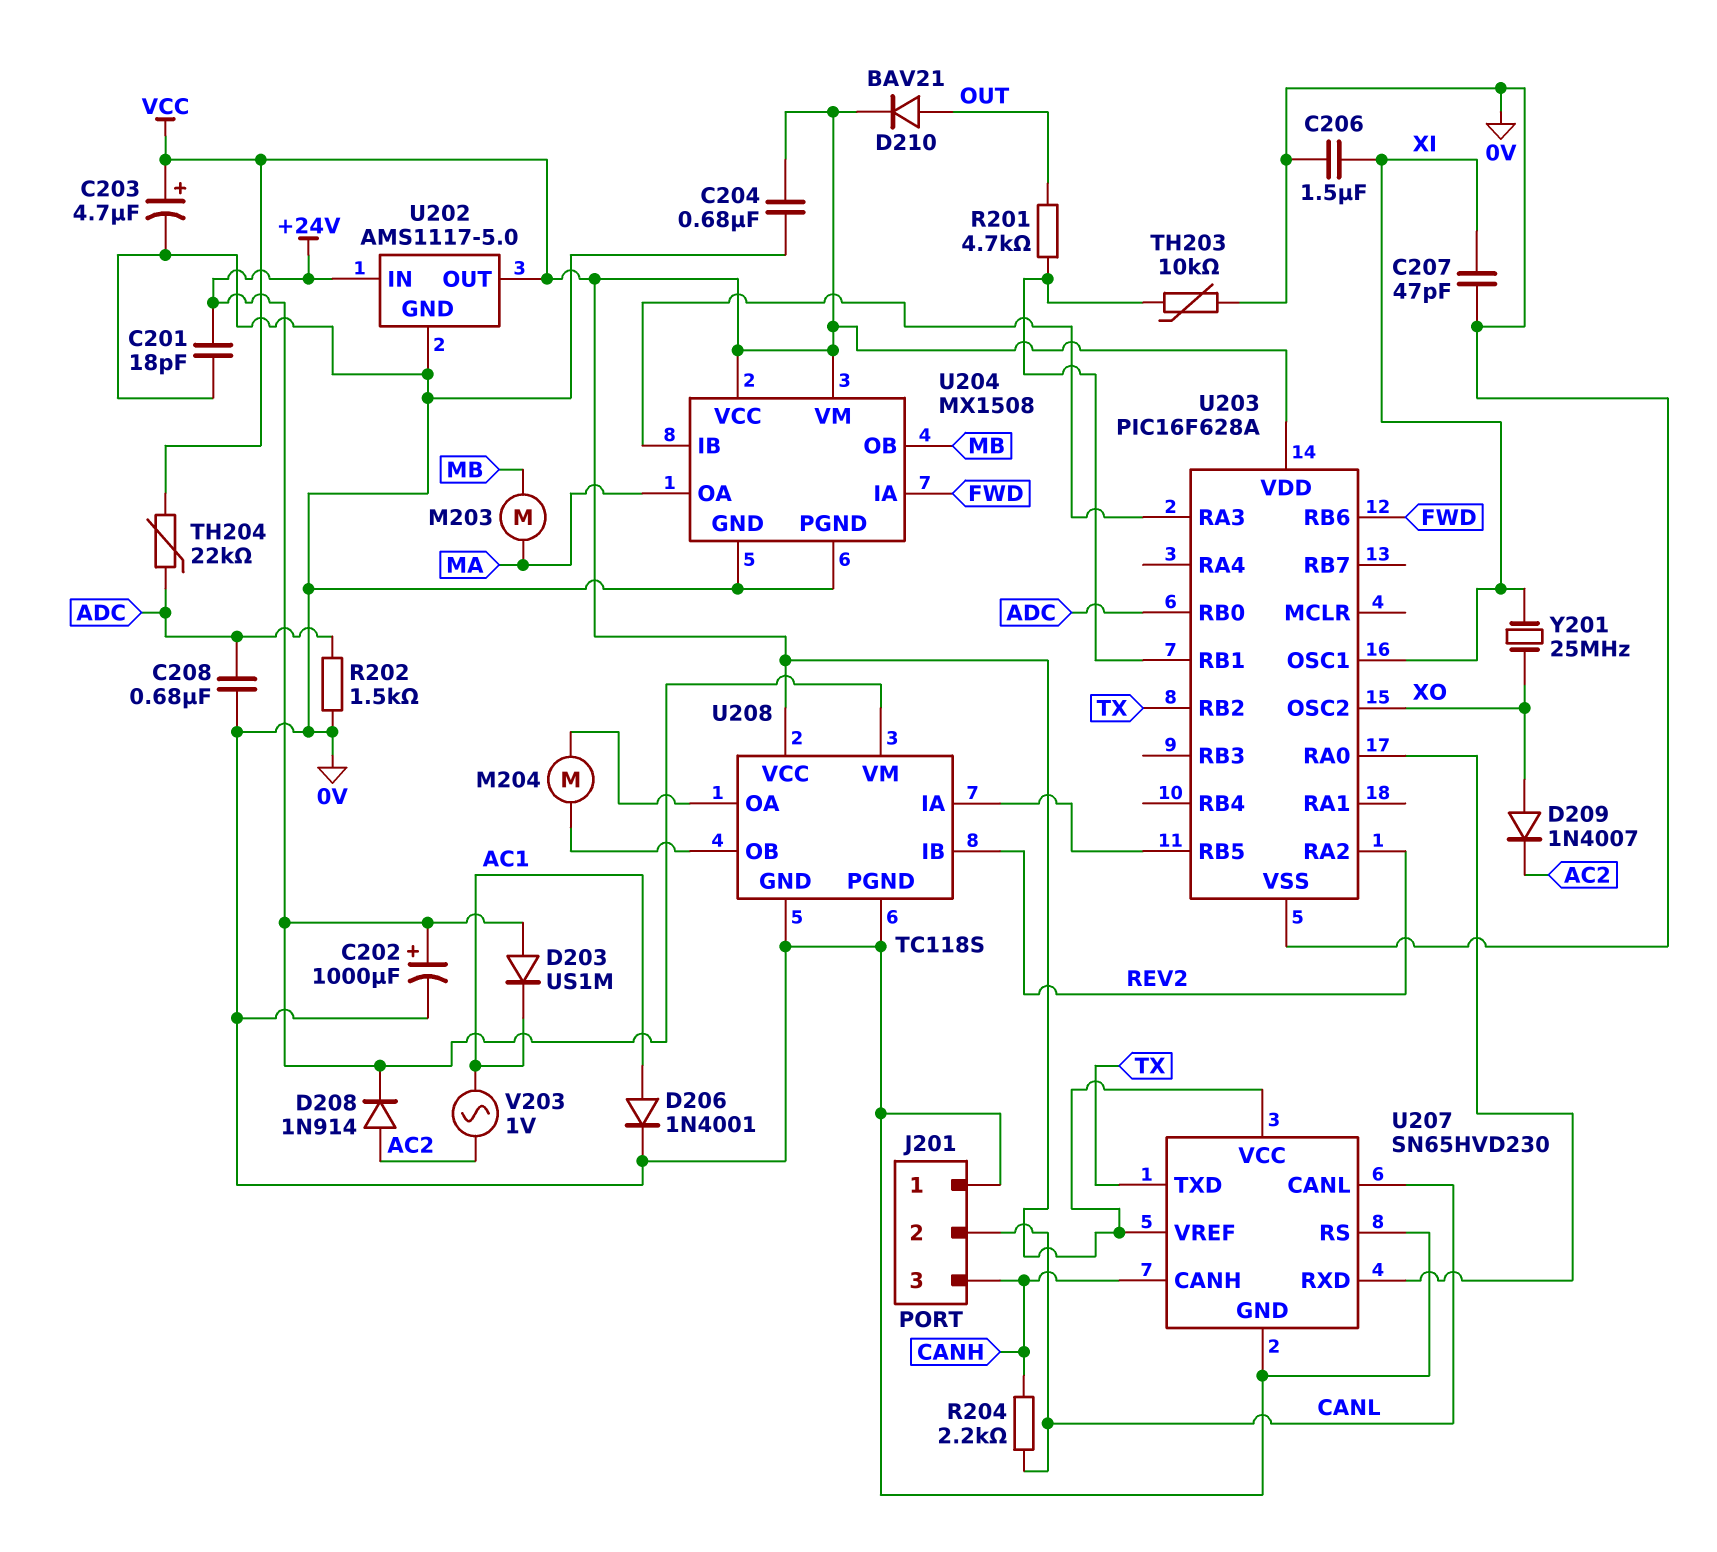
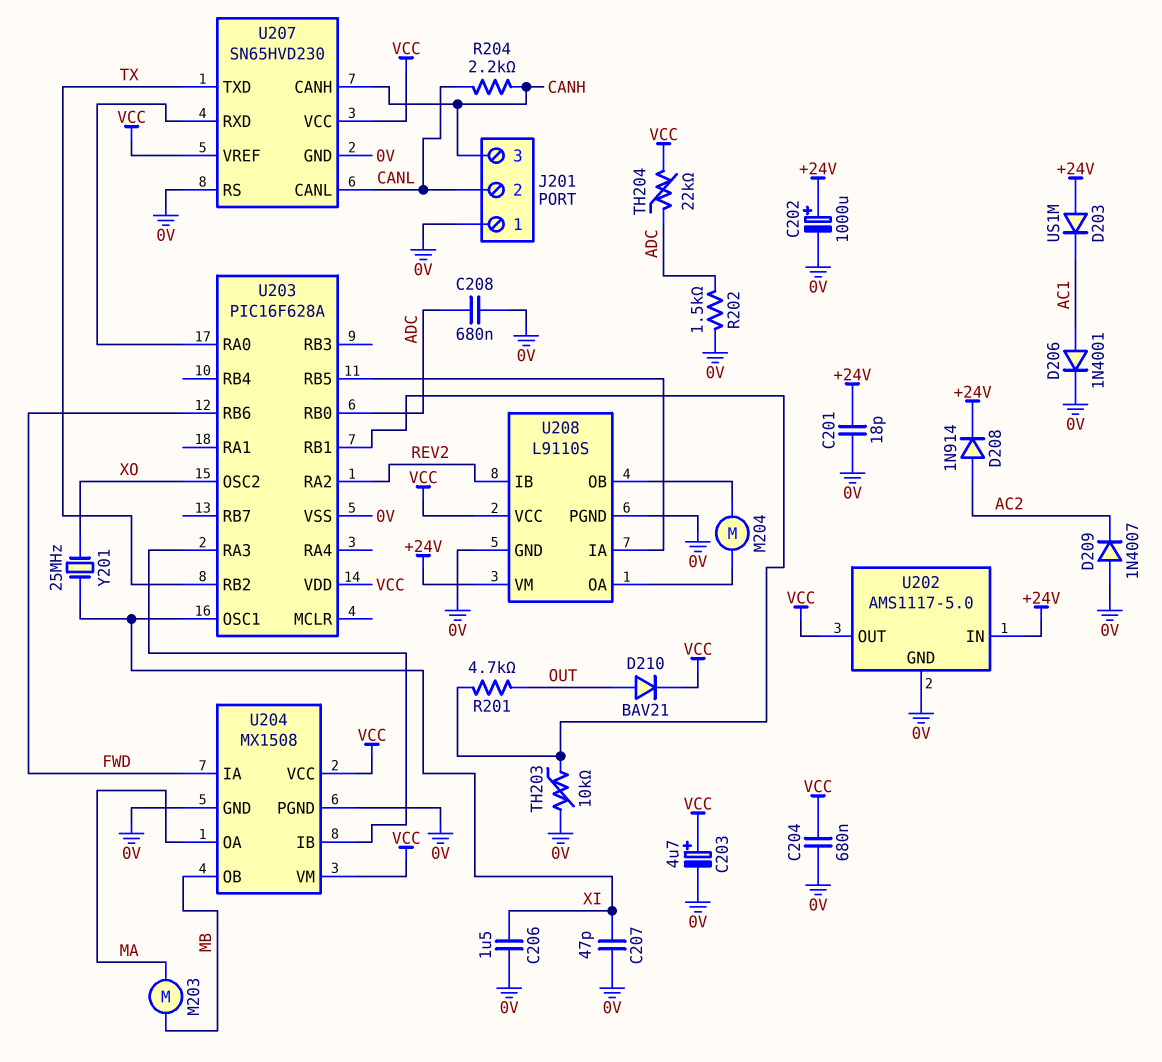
D209: diode 1N4007 (A XO, K AC2) -> diode 1N4007 (A 0V, K AC2)
U208: TC118S -> L9110S
V203: AC 1V (AC1, AC2) -> none

